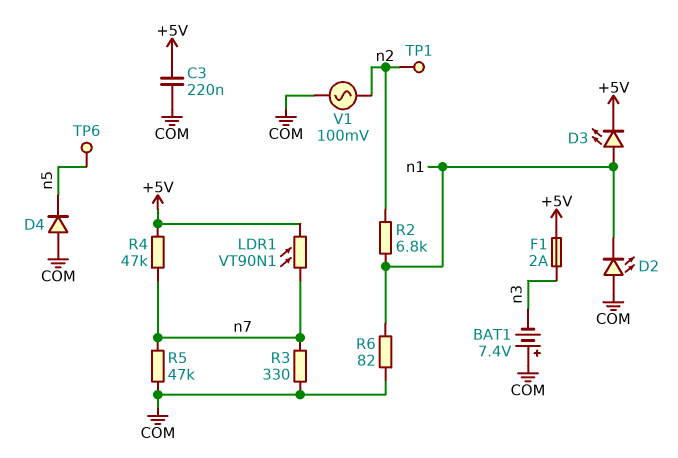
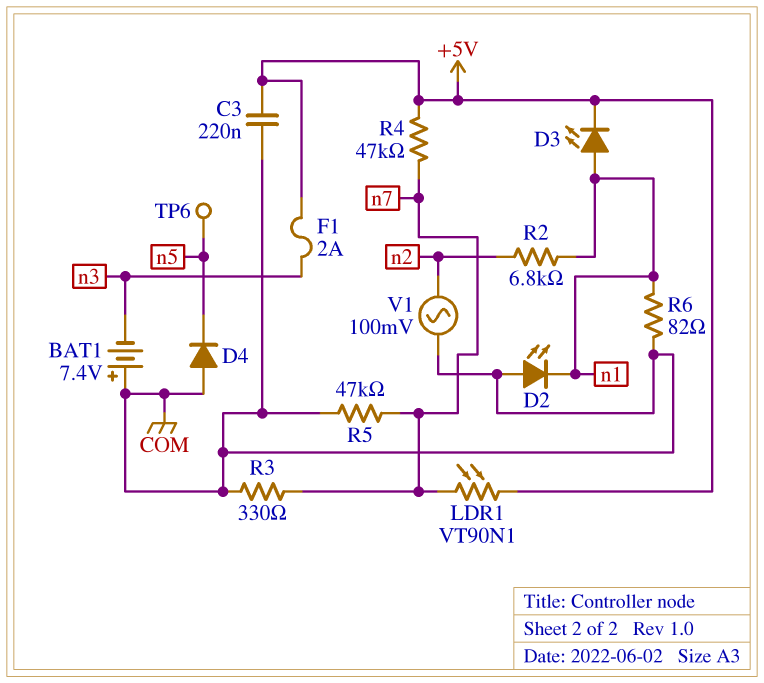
TP1: test point (n2) -> none

